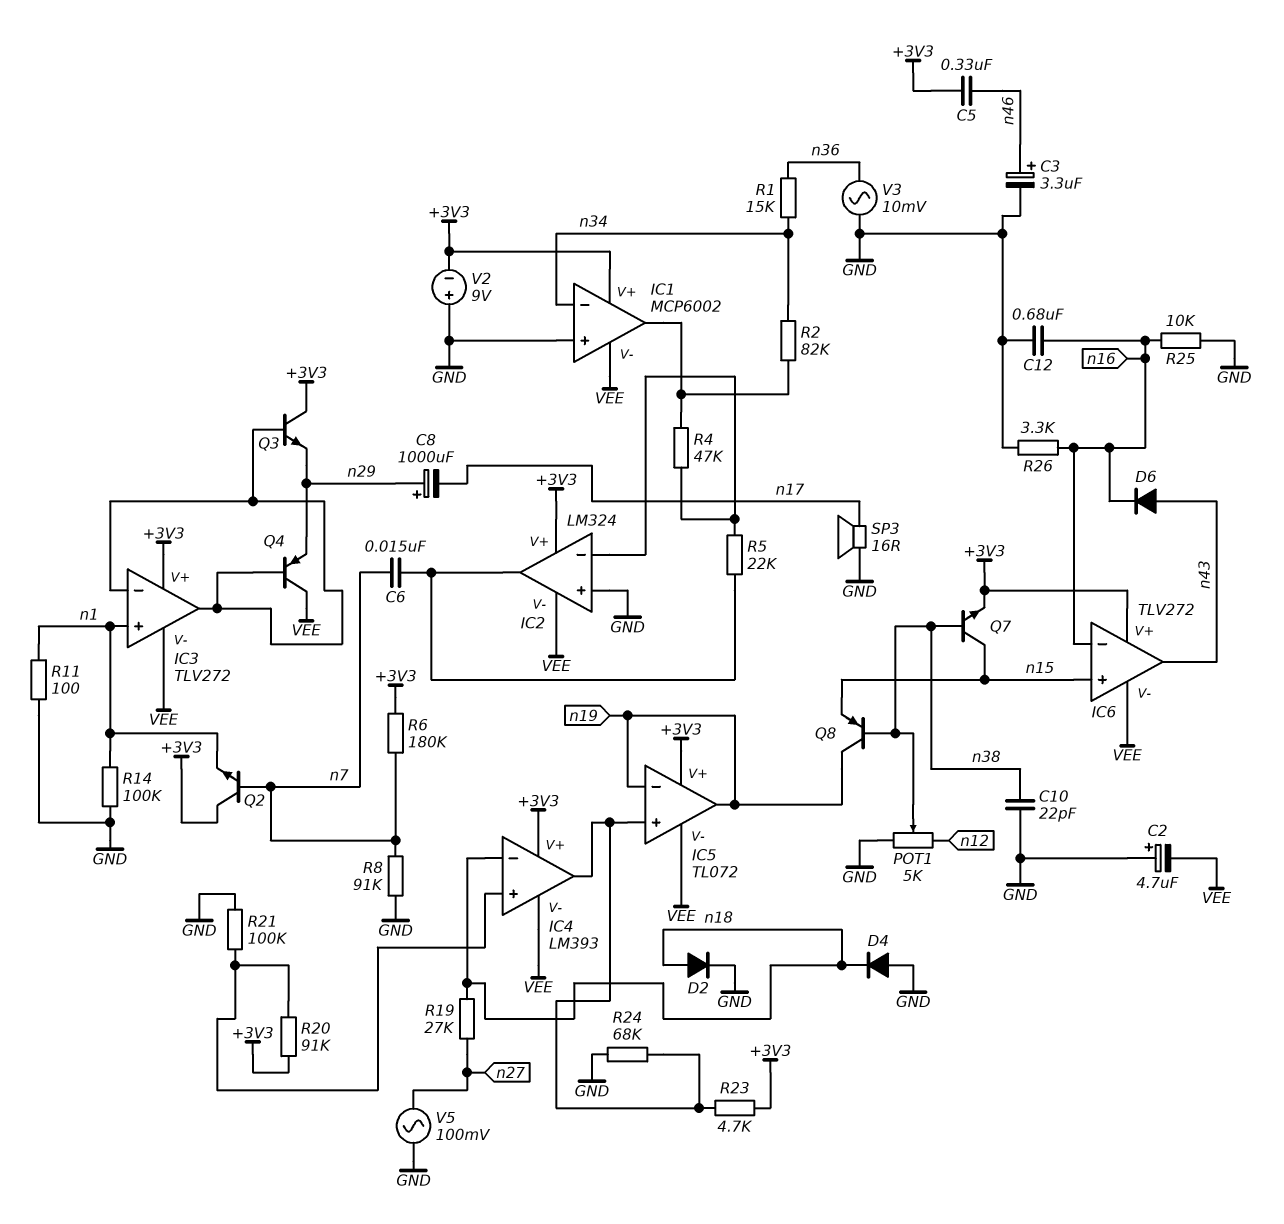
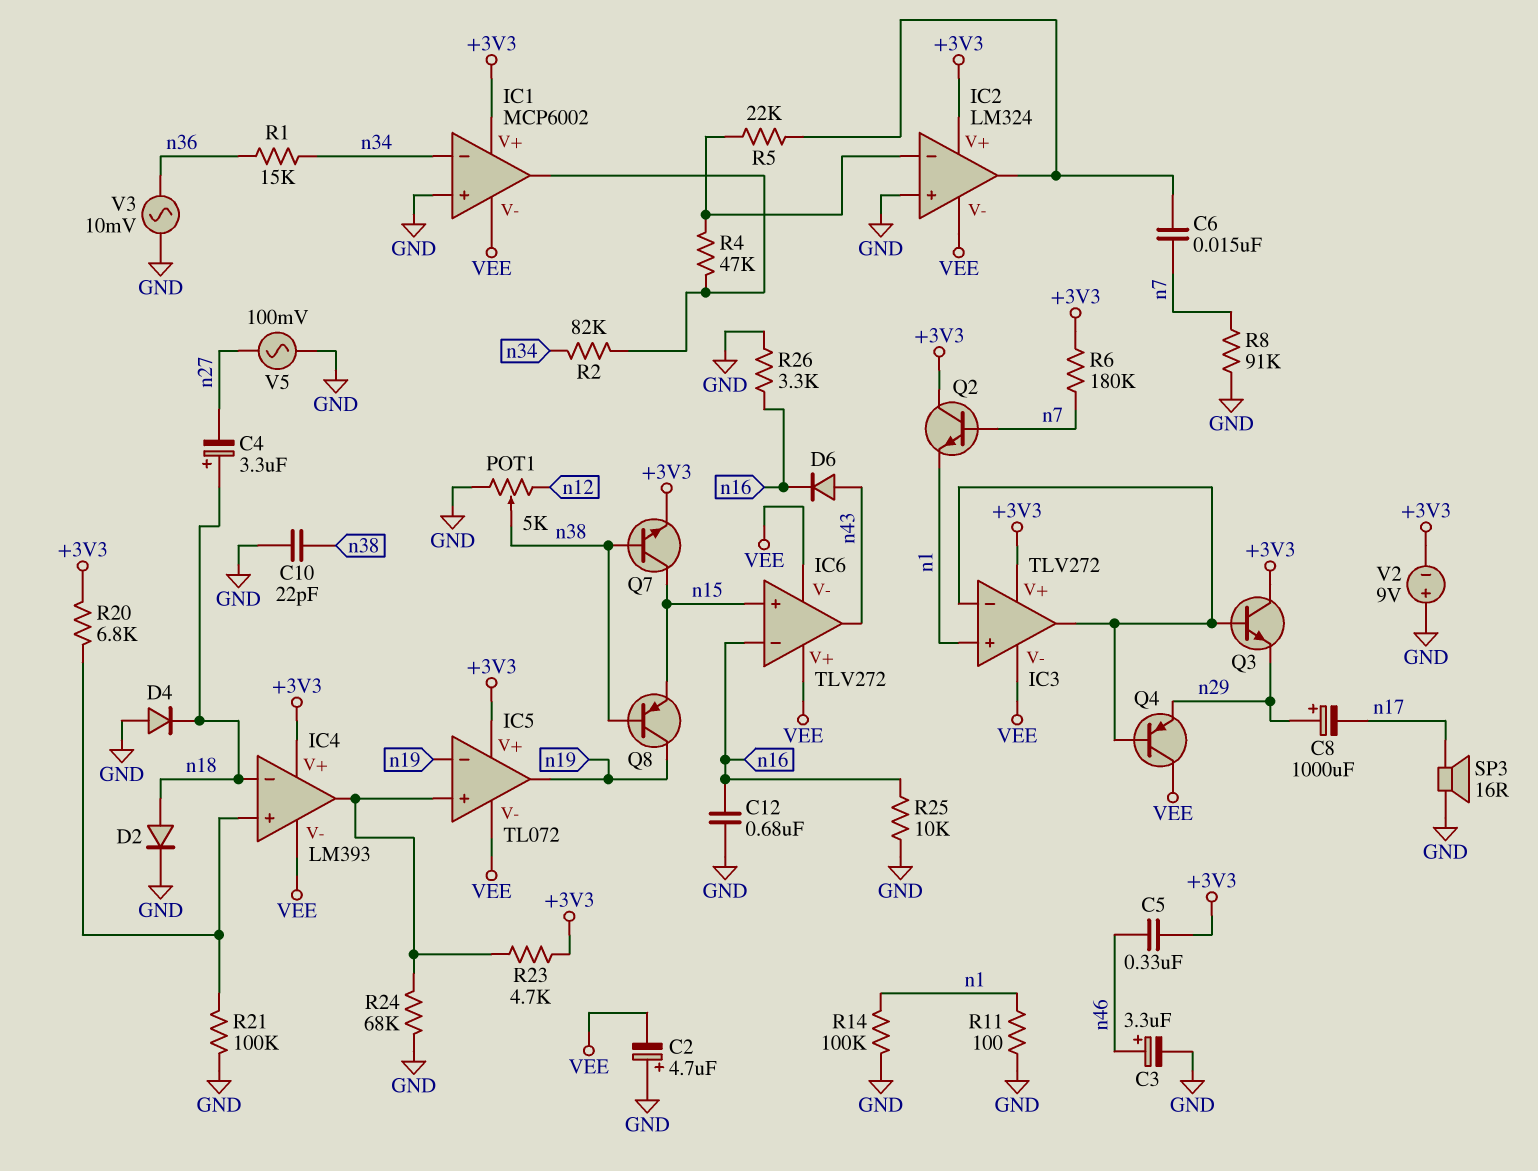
C4: none -> 3.3uF (plus n18, minus n27)
IC6 pin V+: +3V3 -> VEE
R19: 27k (n18, n27) -> none
R20: 91k (+3V3, IC4/in+) -> 6.8k (+3V3, IC4/in+)

